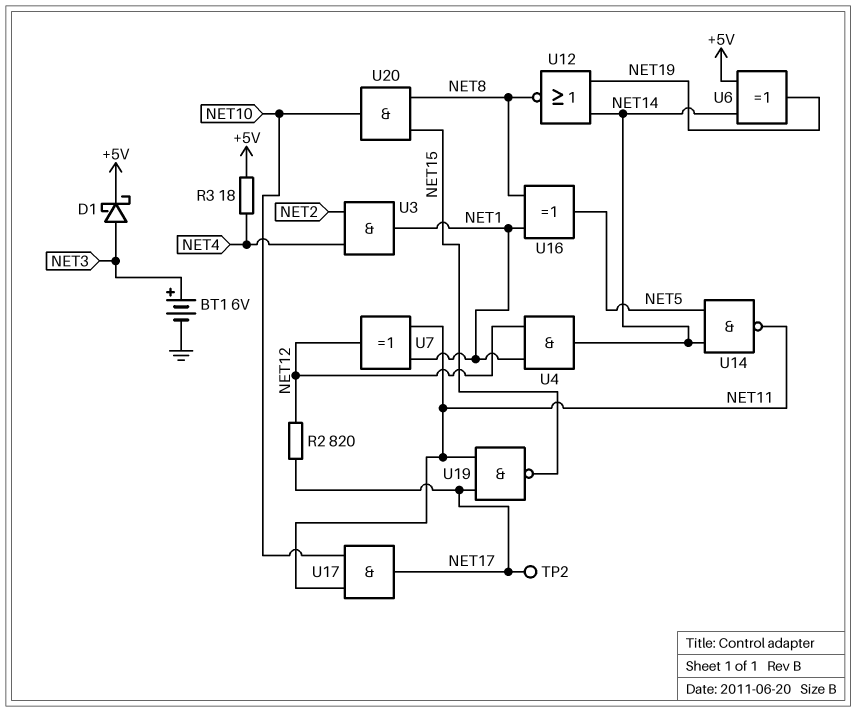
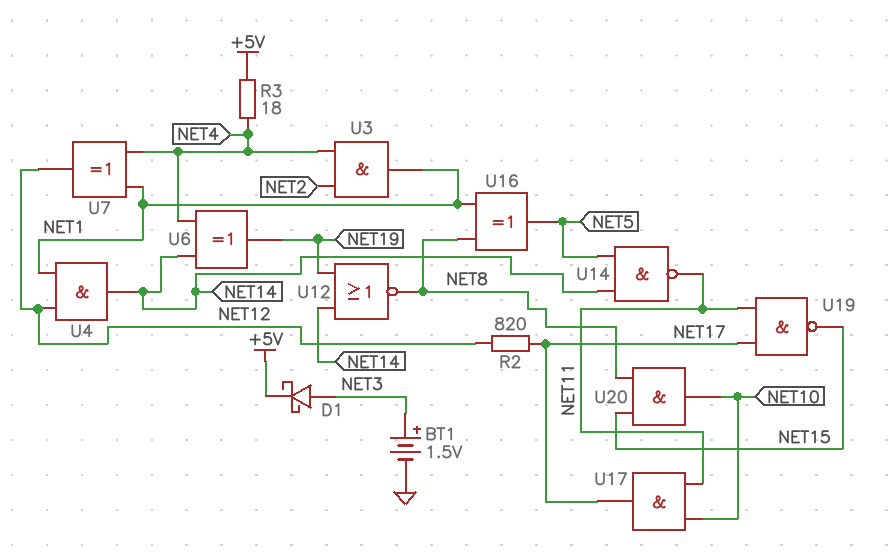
BT1: 6V (plus NET3, minus GND) -> 1.5V (plus NET3, minus GND)
TP2: test point (NET17) -> none
U6: XOR (in +5V, in NET14, out NET19) -> XOR (in NET4, in NET14, out NET19)
U7: XOR (in NET1, in NET11, out NET12) -> XOR (in NET1, in NET4, out NET12)

